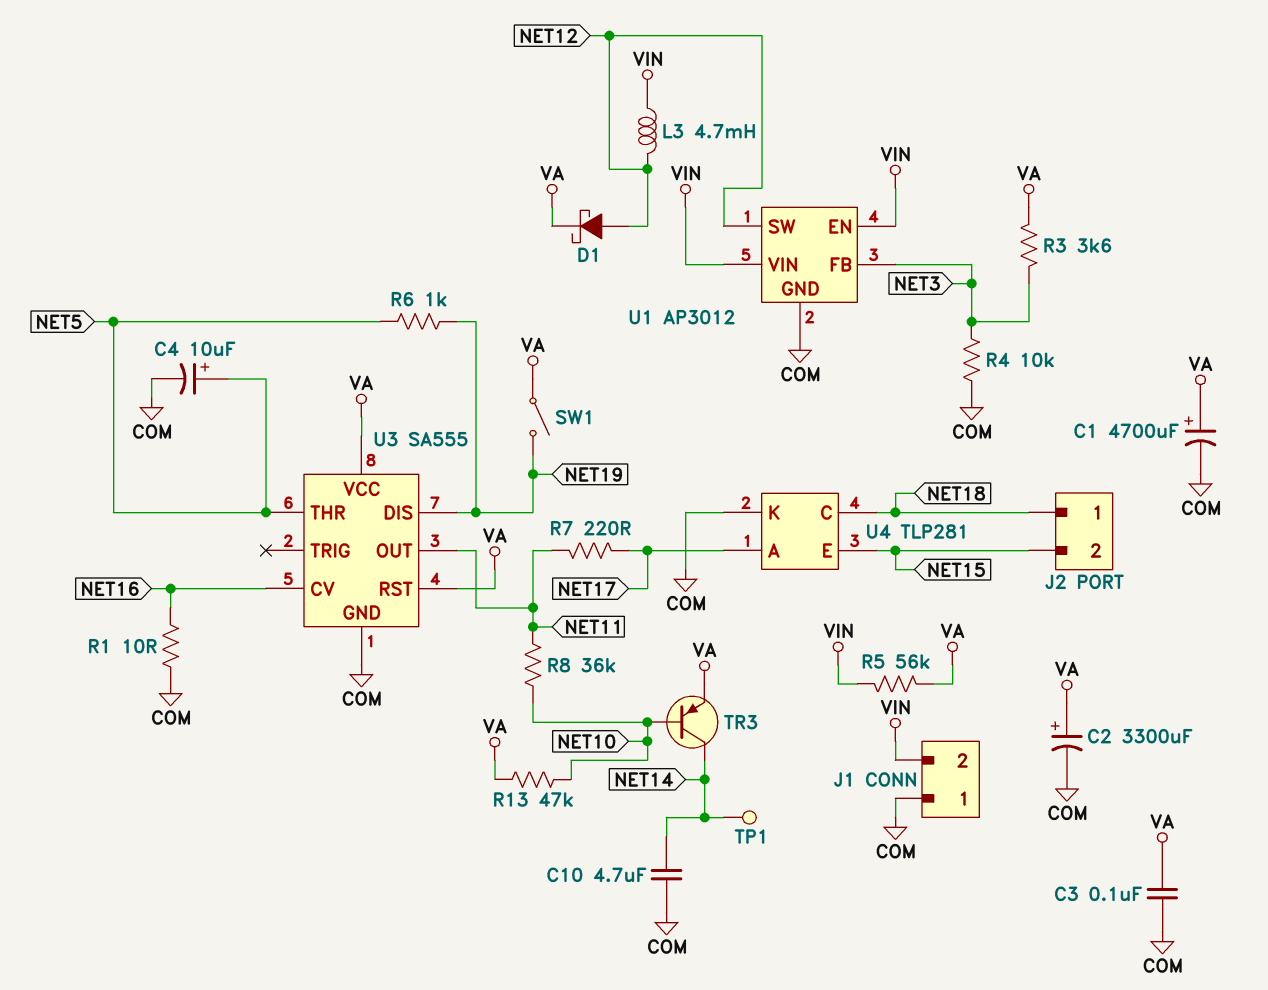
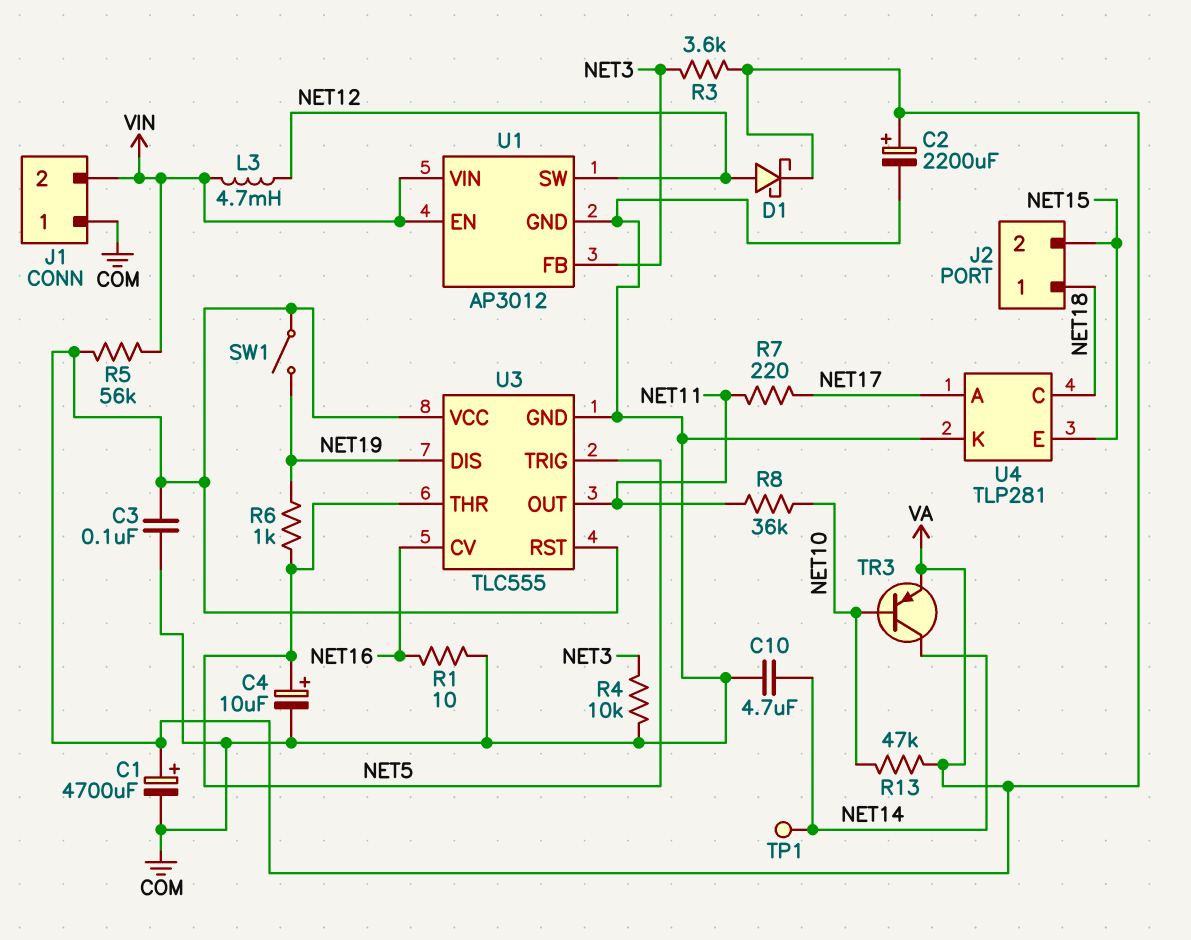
C2: 3300uF (plus VA, minus COM) -> 2200uF (plus VA, minus COM)
U3: SA555 -> TLC555
U3 pin TRIG: none -> NET5

